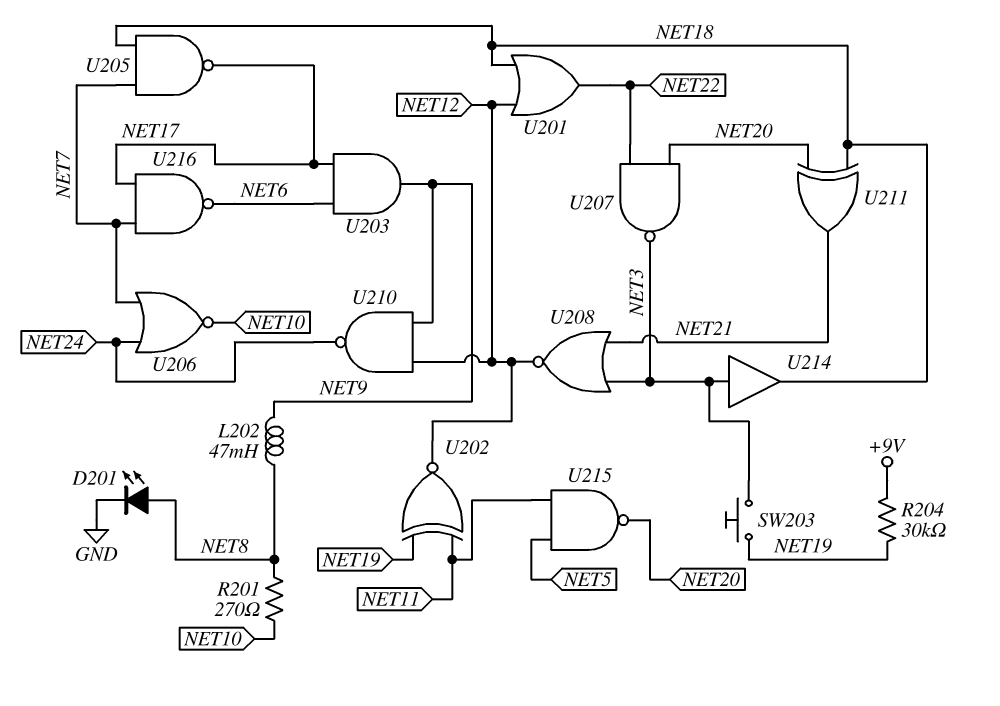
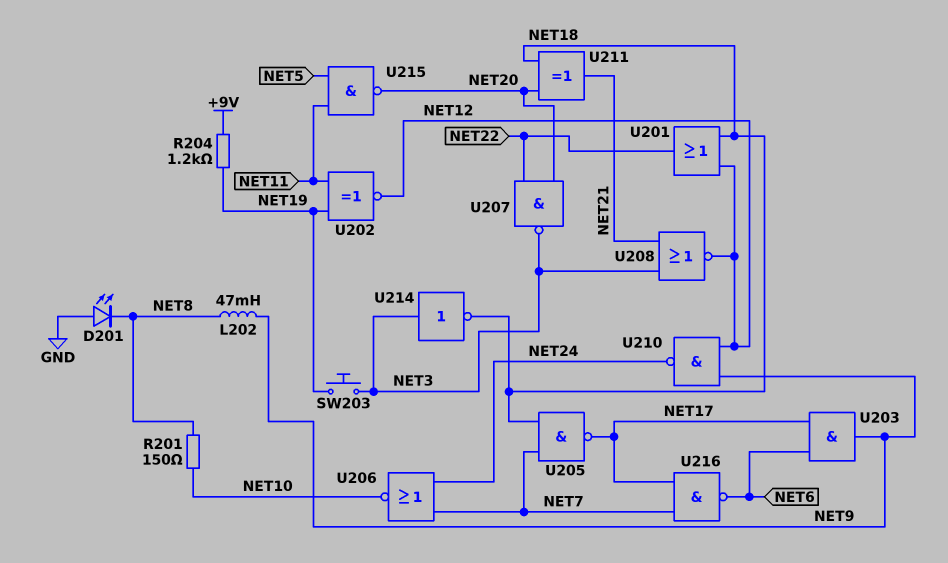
D201: LED (A NET8, K GND) -> LED (A GND, K NET8)
R201: 270 (NET8, NET10) -> 150 (NET8, NET10)
R204: 30k (+9V, NET19) -> 1.2k (+9V, NET19)
U214: buffer (in NET3, out NET18) -> NOT (in NET3, out NET18)

